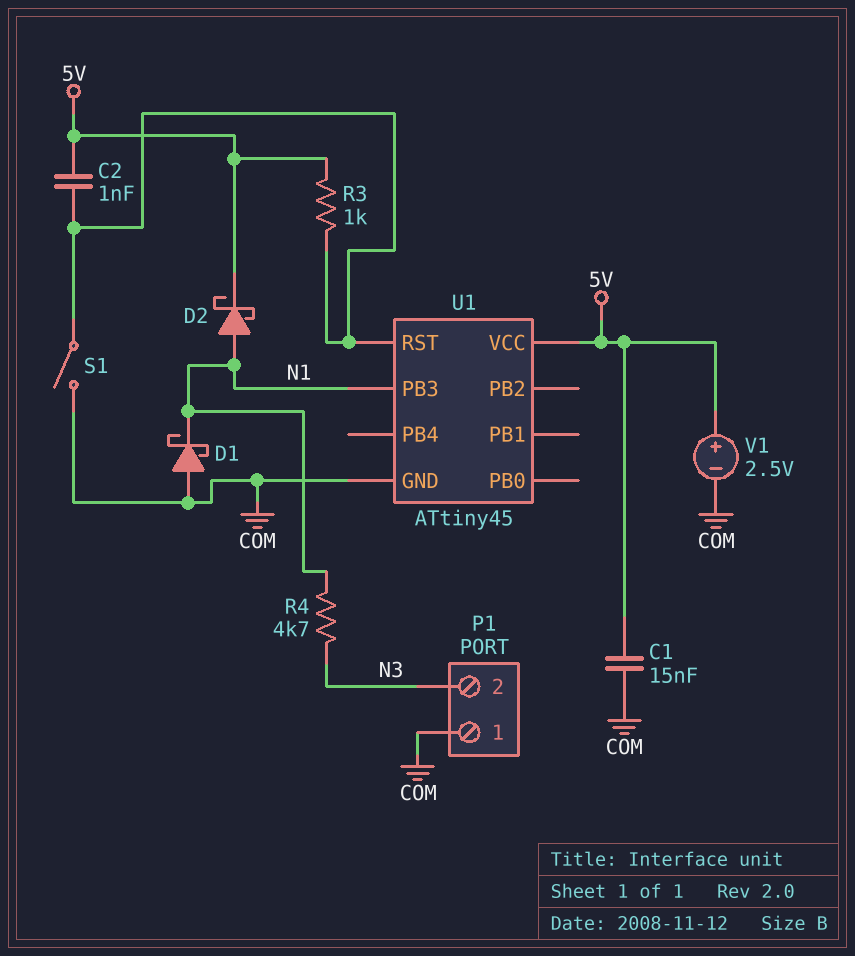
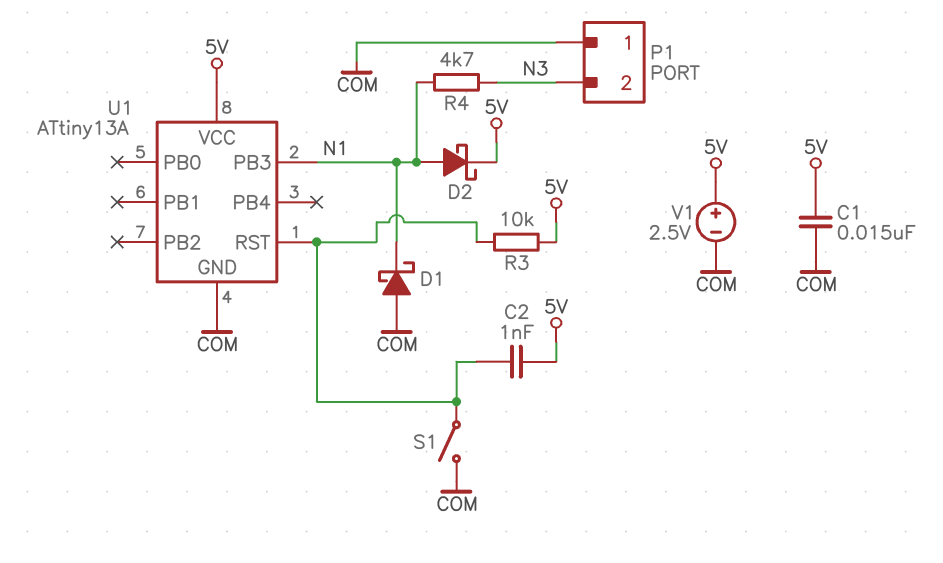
R3: 1k (5V, U1/RST) -> 10k (5V, U1/RST)
U1: ATtiny45 -> ATtiny13A

